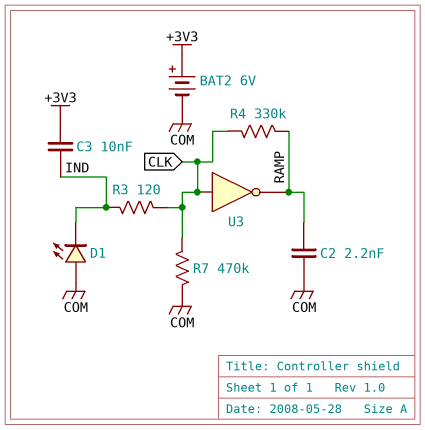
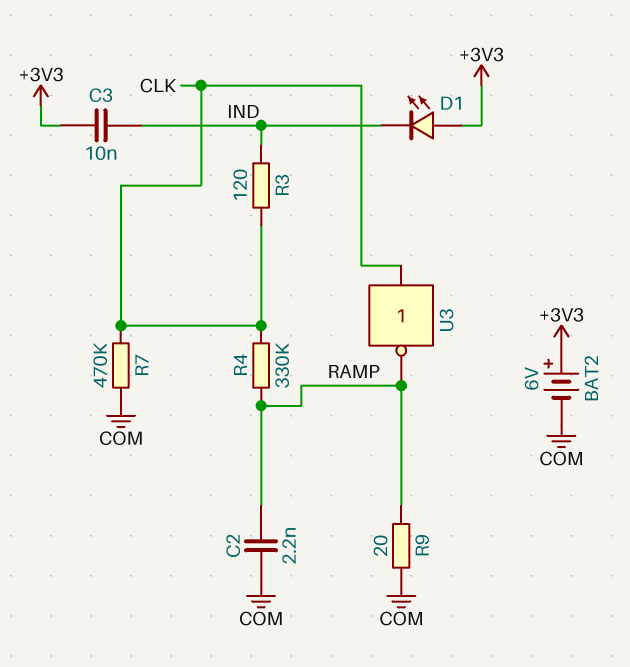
D1: LED (A COM, K IND) -> LED (A +3V3, K IND)
R9: none -> 20 (COM, RAMP)

